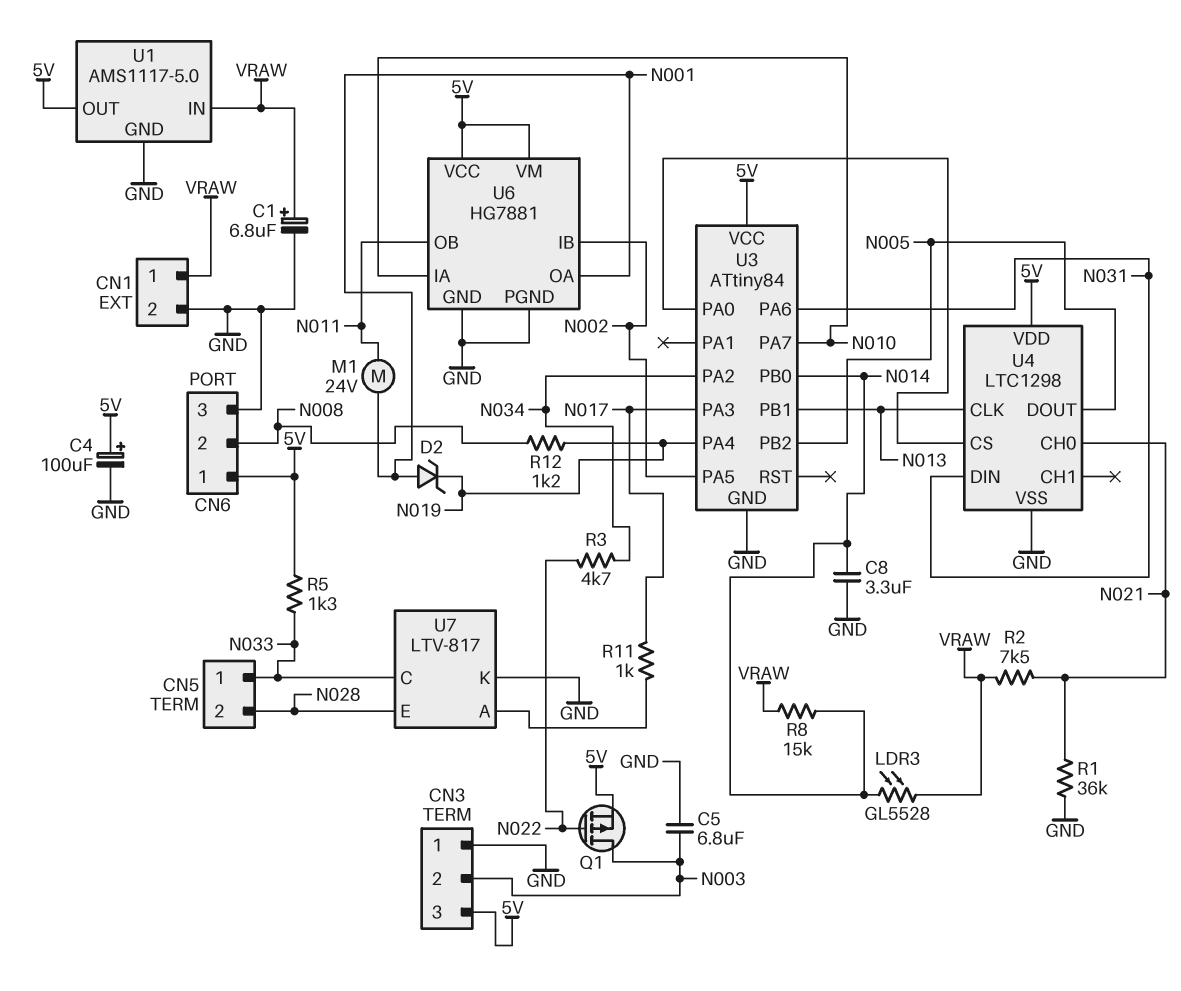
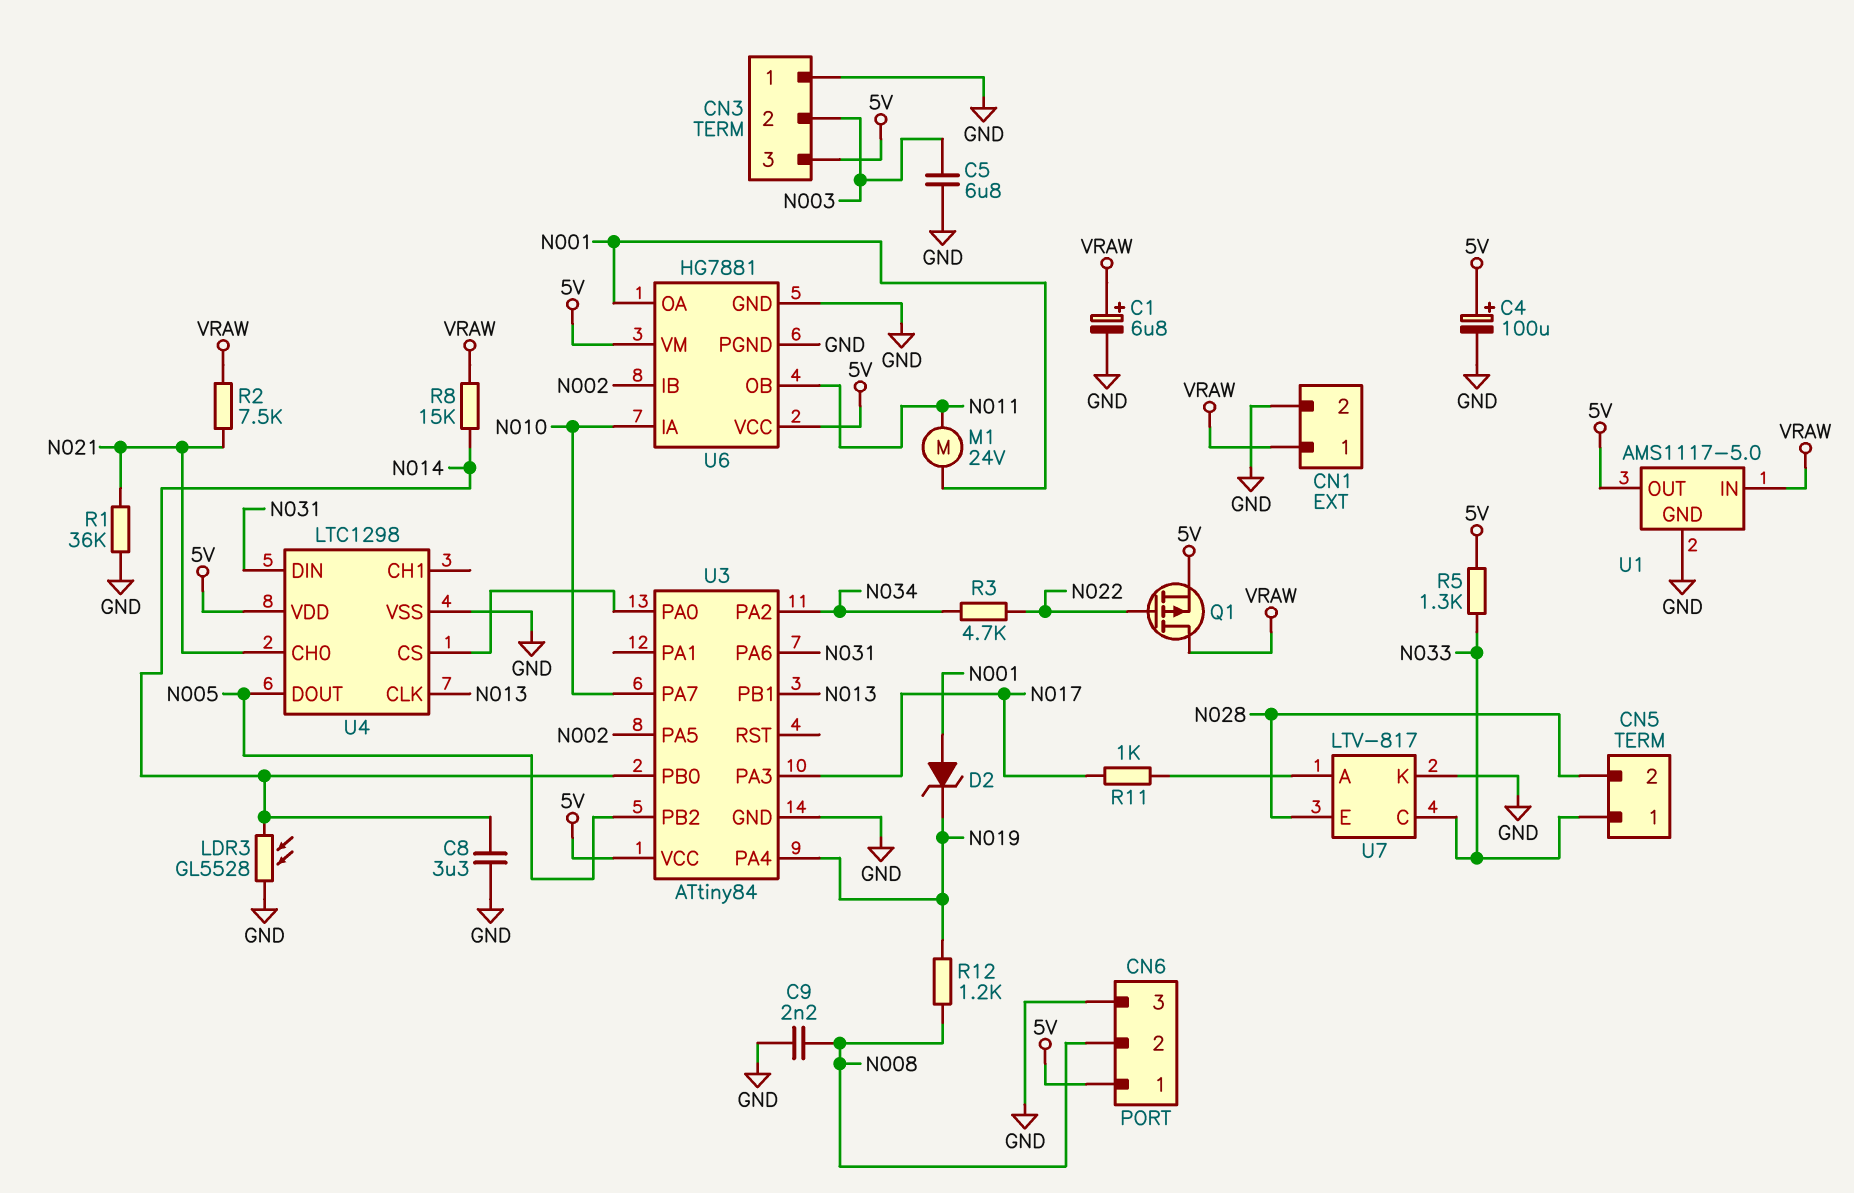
C9: none -> 2.2nF (GND, N008)
LDR3: GL5528 (N014, VRAW) -> GL5528 (GND, N014)
Q1: PMOS (G N022, D N003, S 5V) -> PMOS (G N022, D VRAW, S 5V)

